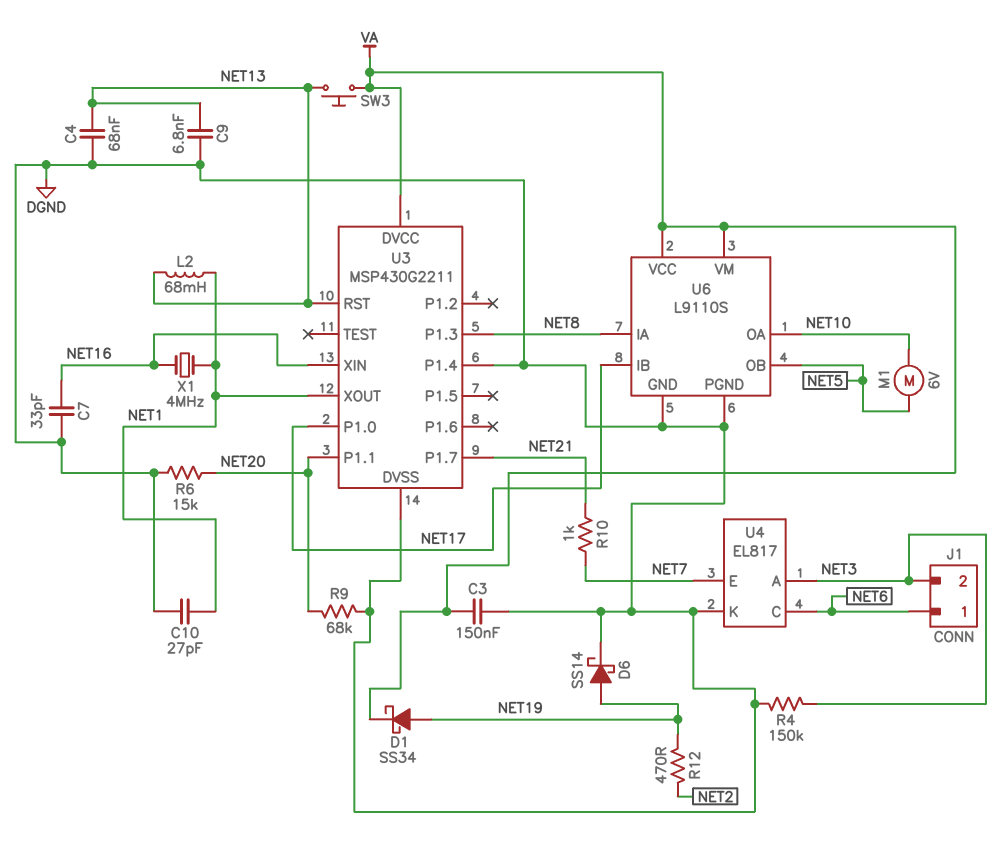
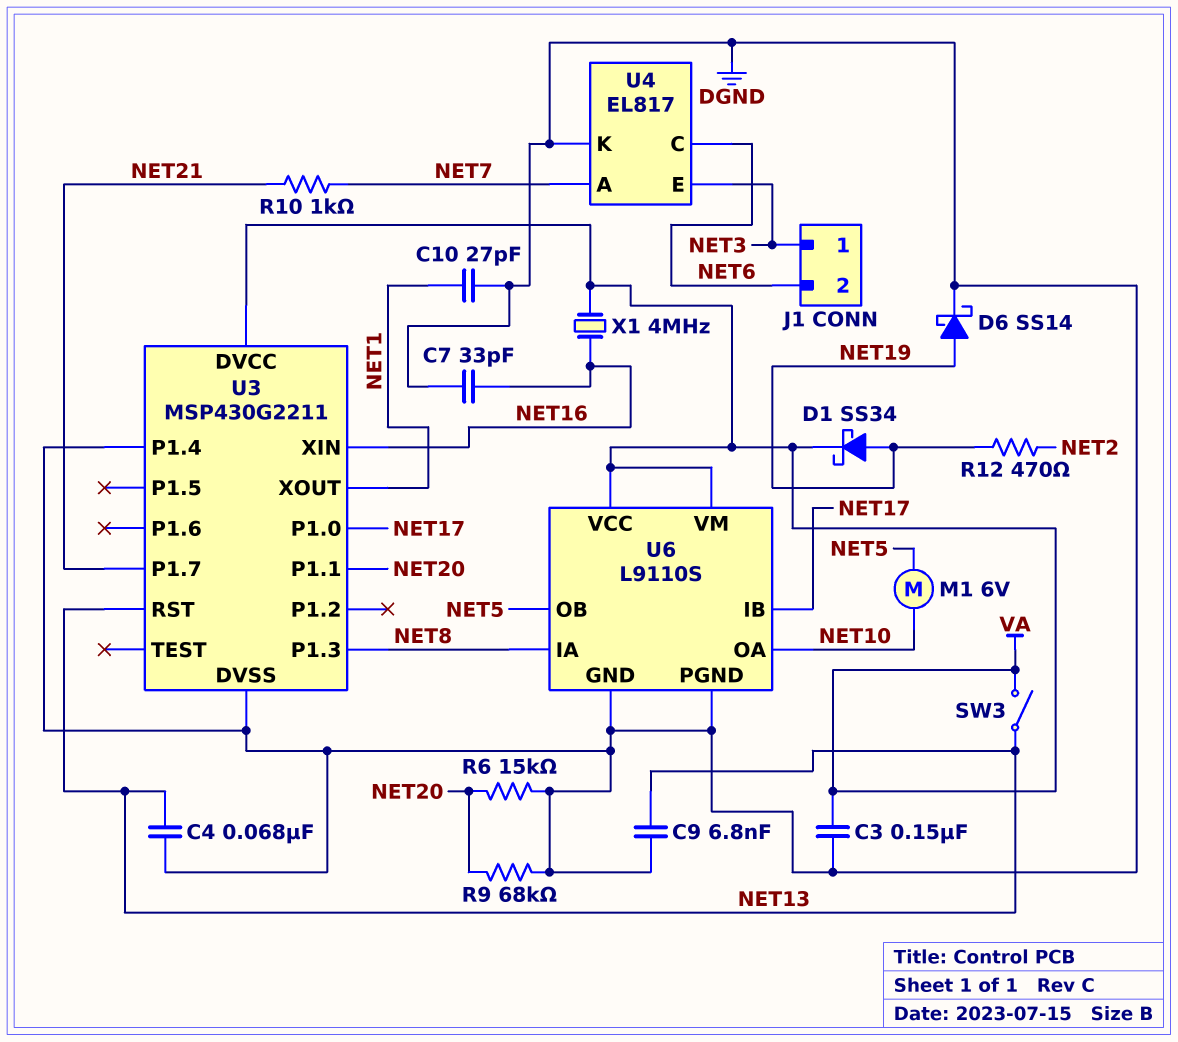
J1 pin 1: NET6 -> NET3
J1 pin 2: NET3 -> NET6
L2: 68mH (NET1, NET13) -> none
R4: 150k (DGND, NET3) -> none
SW3: button (NET13, VA) -> switch (NET13, VA)
U4 pin A: NET3 -> NET7
U4 pin E: NET7 -> NET3
X1: 4MHz (NET1, NET16) -> 4MHz (NET16, VA)

